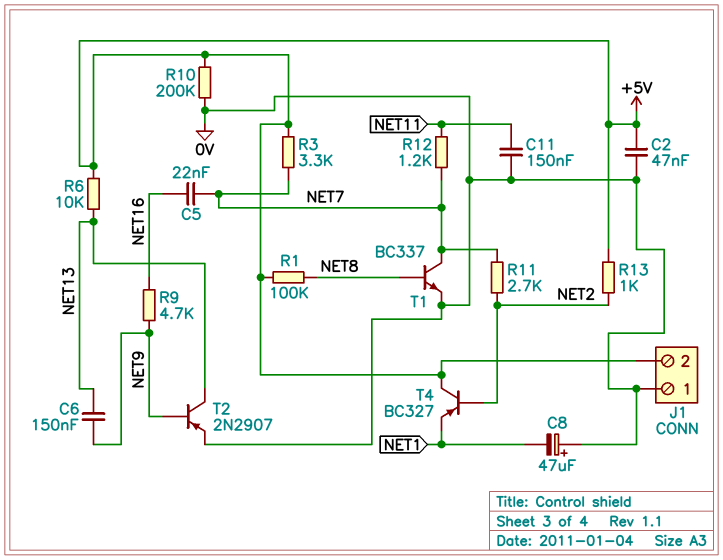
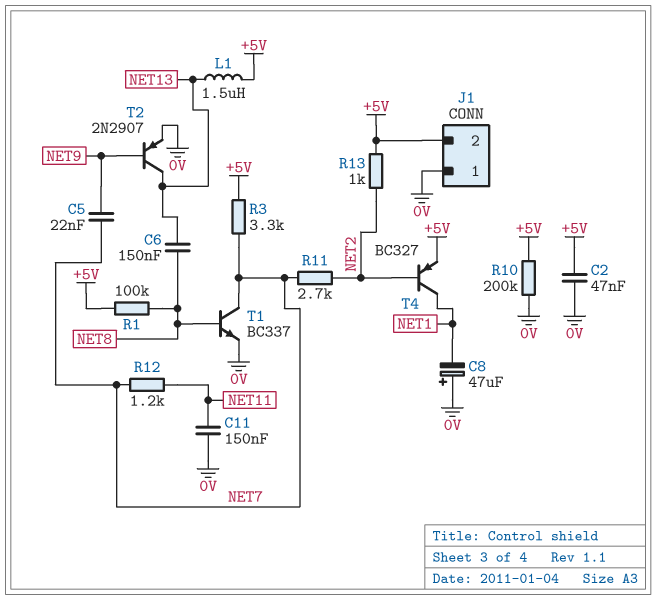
C5: 22nF (NET7, NET16) -> 22nF (NET7, NET9)
C6: 150nF (NET9, NET13) -> 150nF (NET8, NET13)
L1: none -> 1.5uH (+5V, NET13)
R6: 10k (+5V, NET13) -> none
R9: 4.7k (NET9, NET16) -> none
T4: PNP BC327 (B NET2, C +5V, E NET1) -> PNP BC327 (B NET2, C NET1, E +5V)

